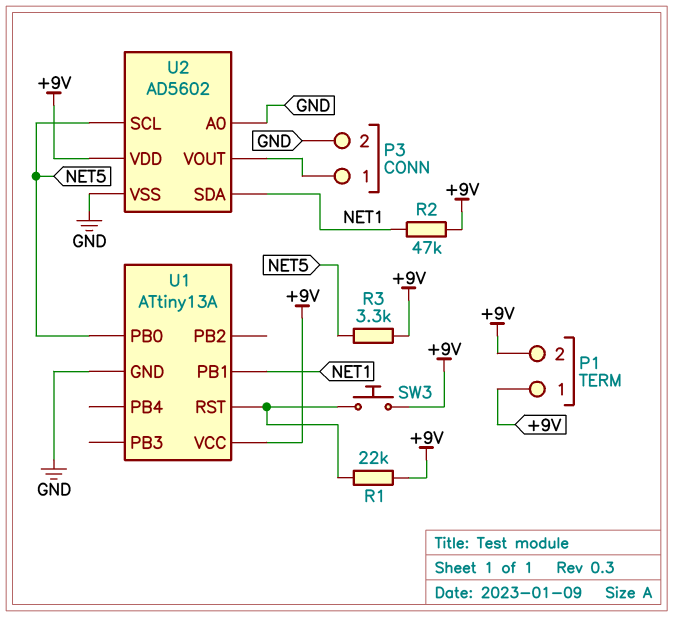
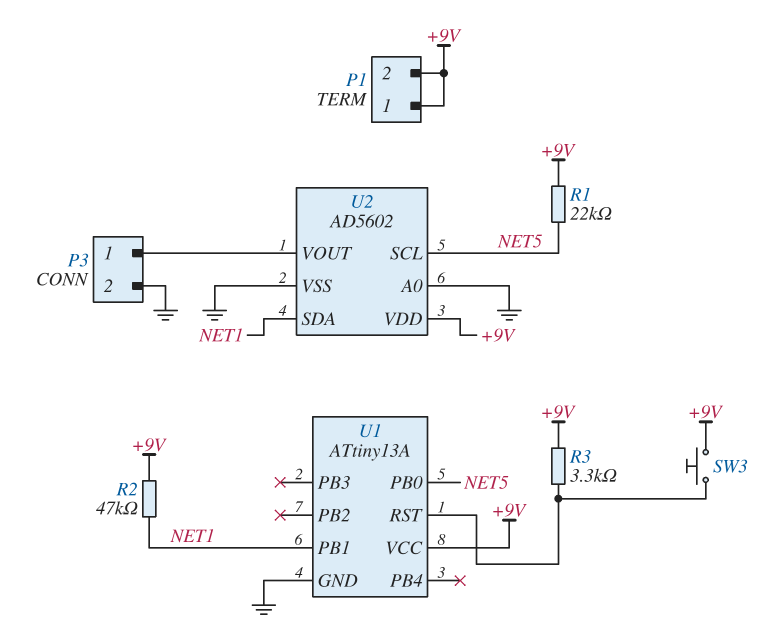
R1: 22k (+9V, U1/RST) -> 22k (+9V, NET5)
R3: 3.3k (+9V, NET5) -> 3.3k (+9V, U1/RST)

